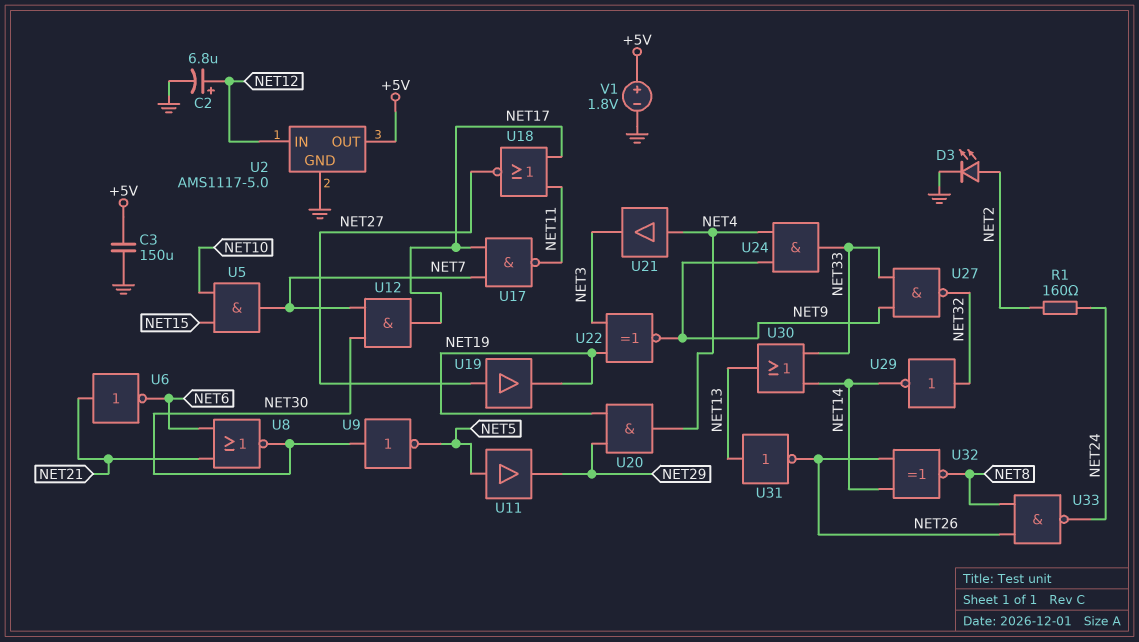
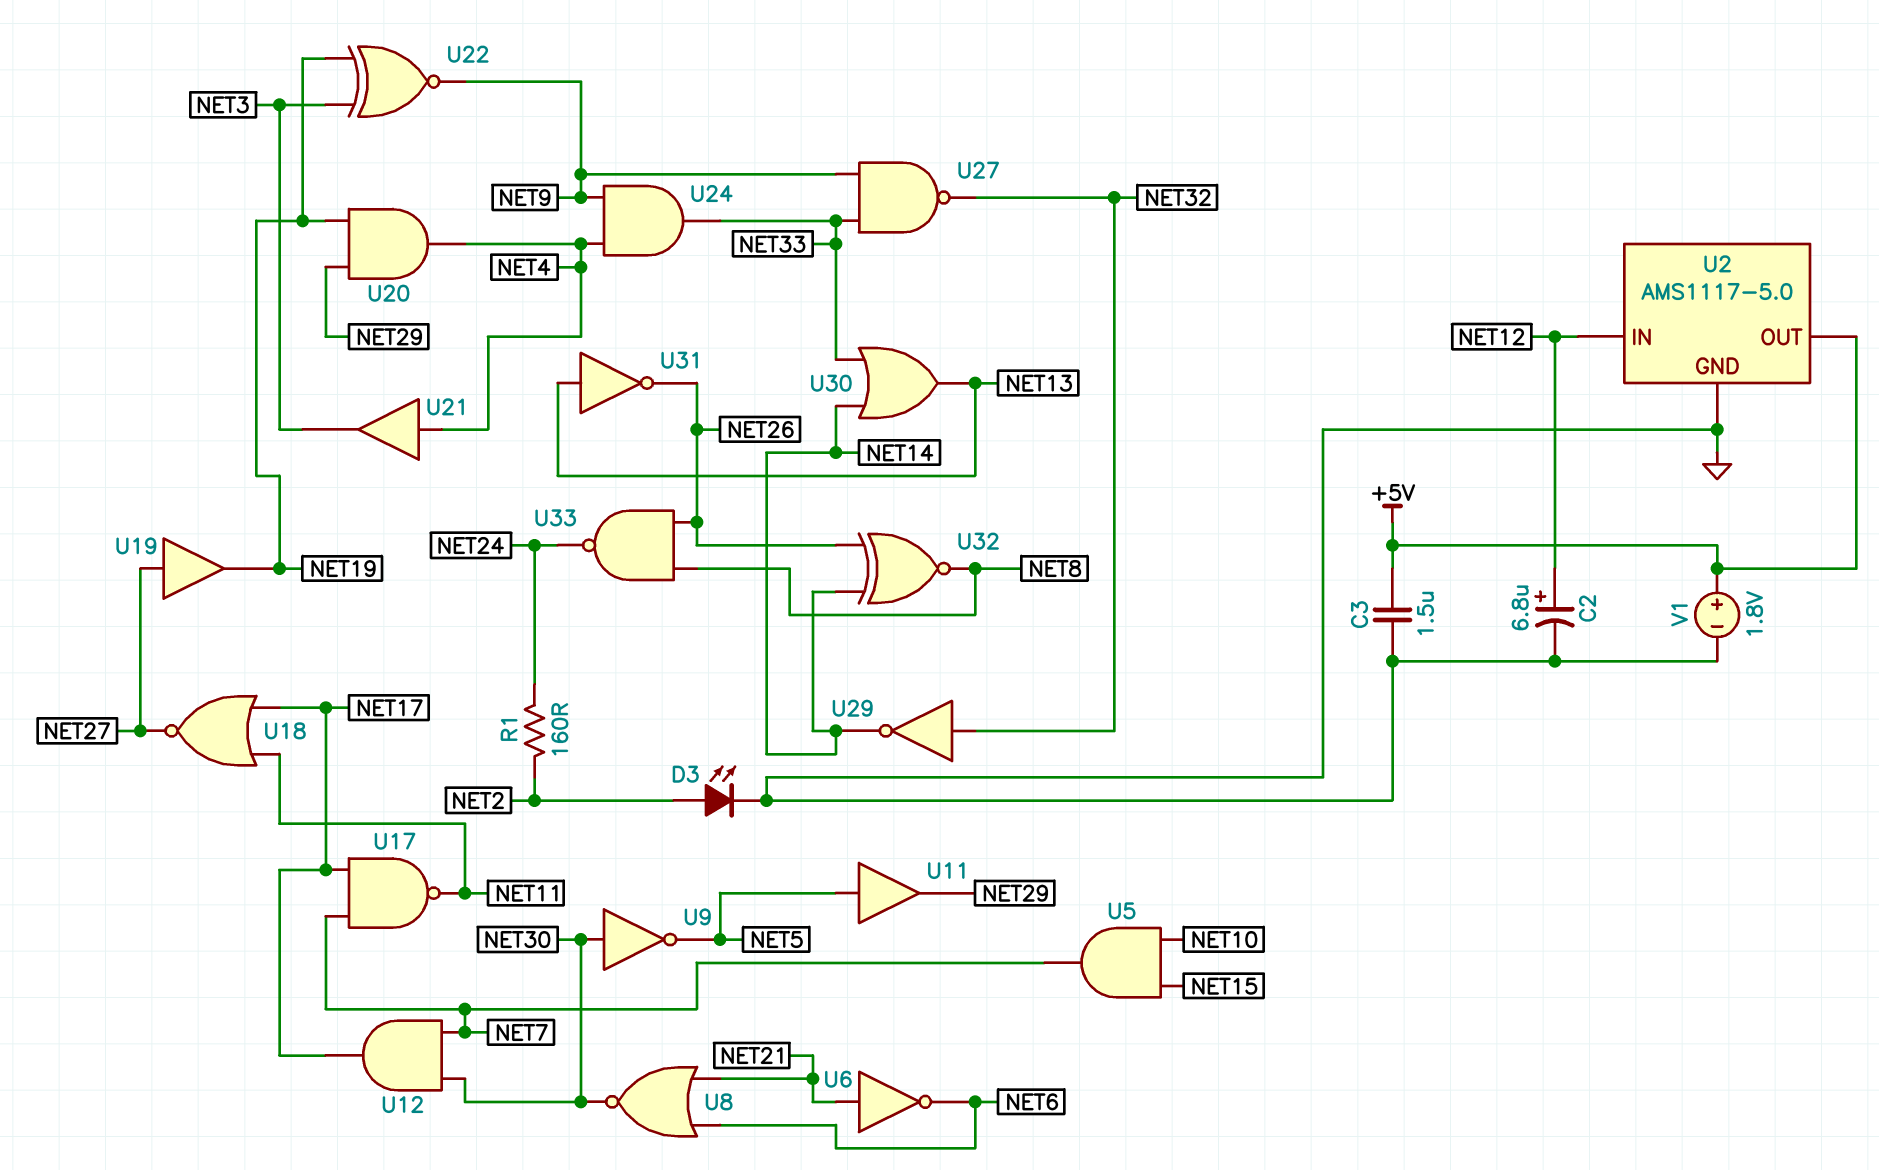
C3: 150uF (+5V, GND) -> 1.5uF (+5V, GND)

